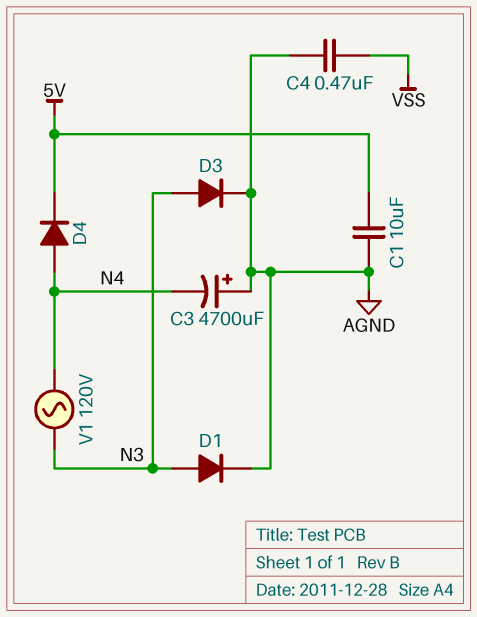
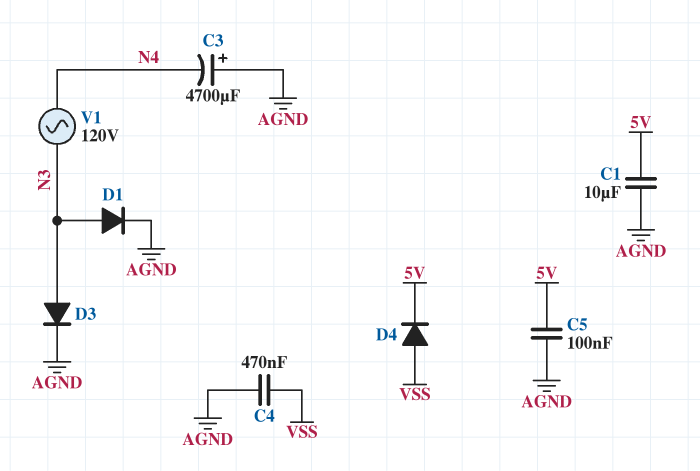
C5: none -> 100nF (5V, AGND)
D4: diode (A N4, K 5V) -> diode (A VSS, K 5V)

